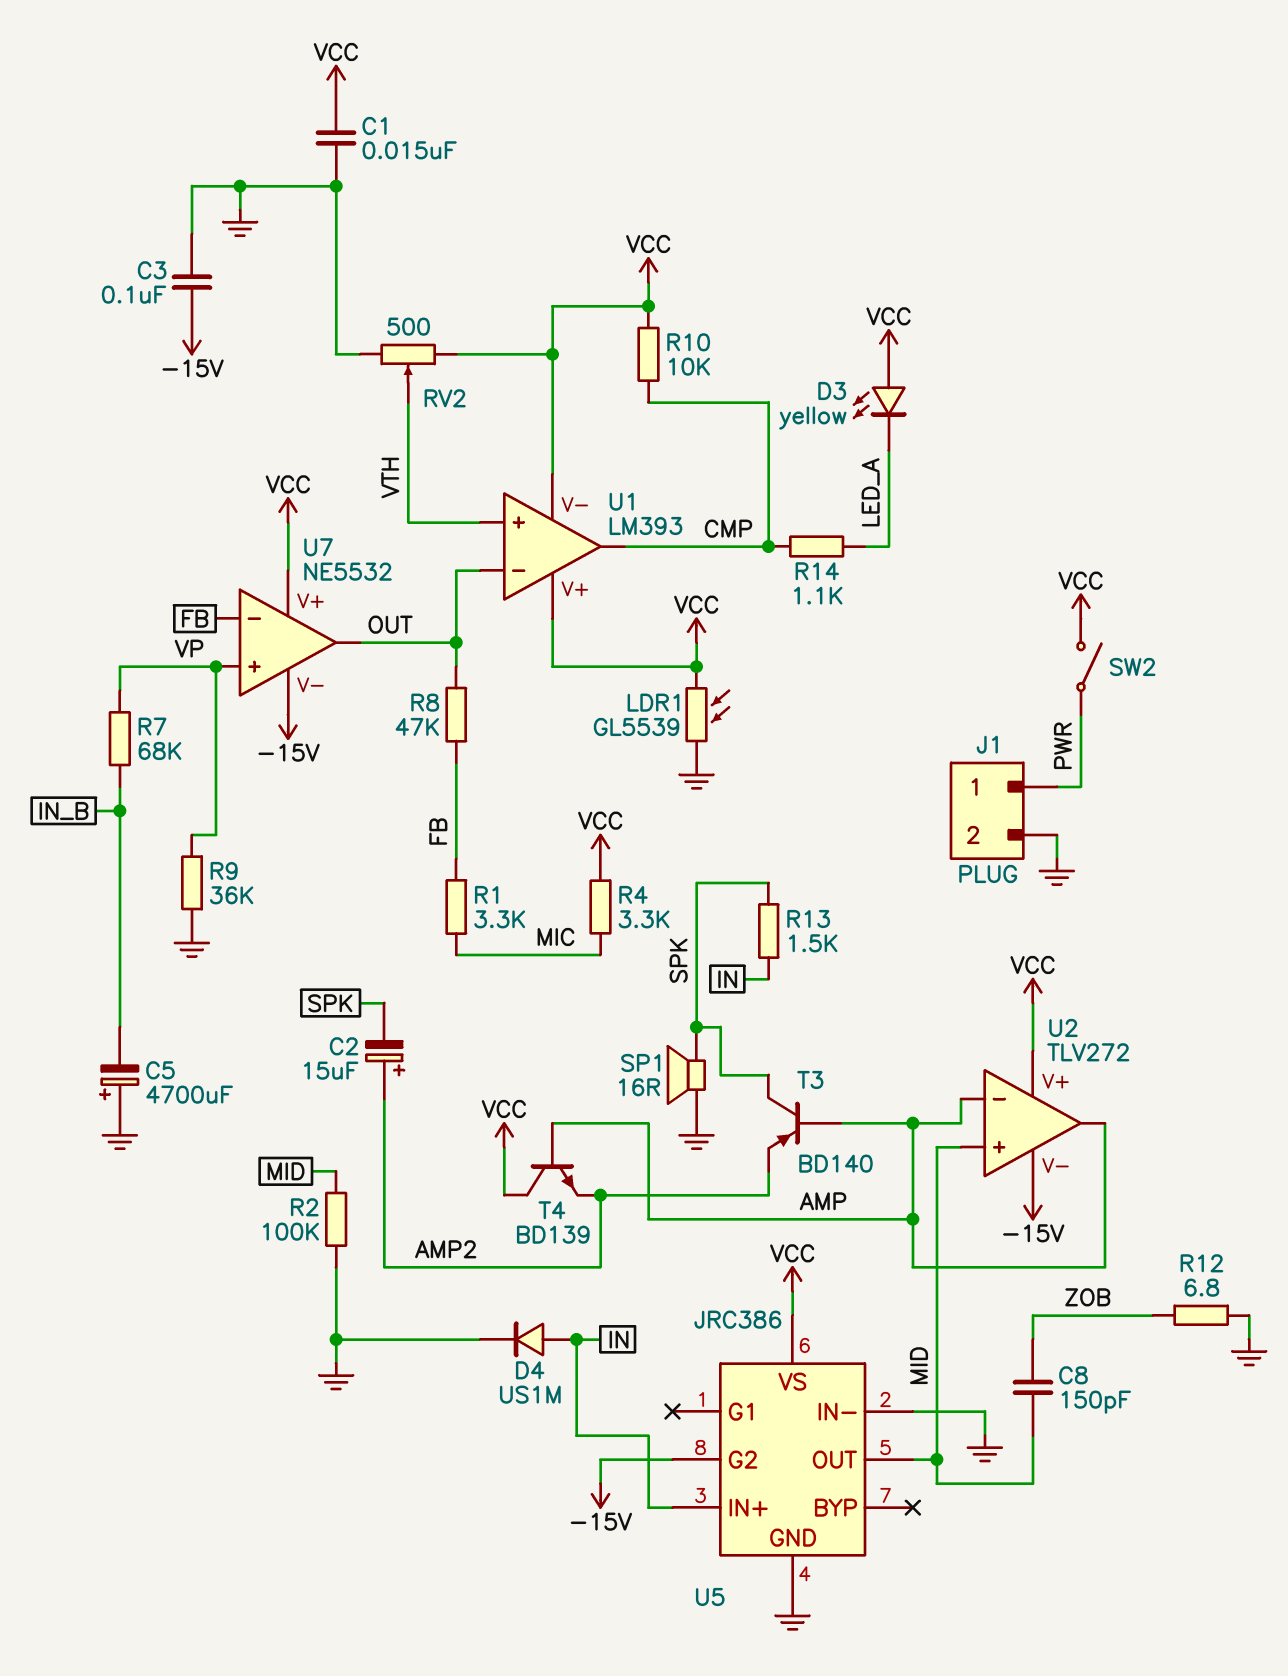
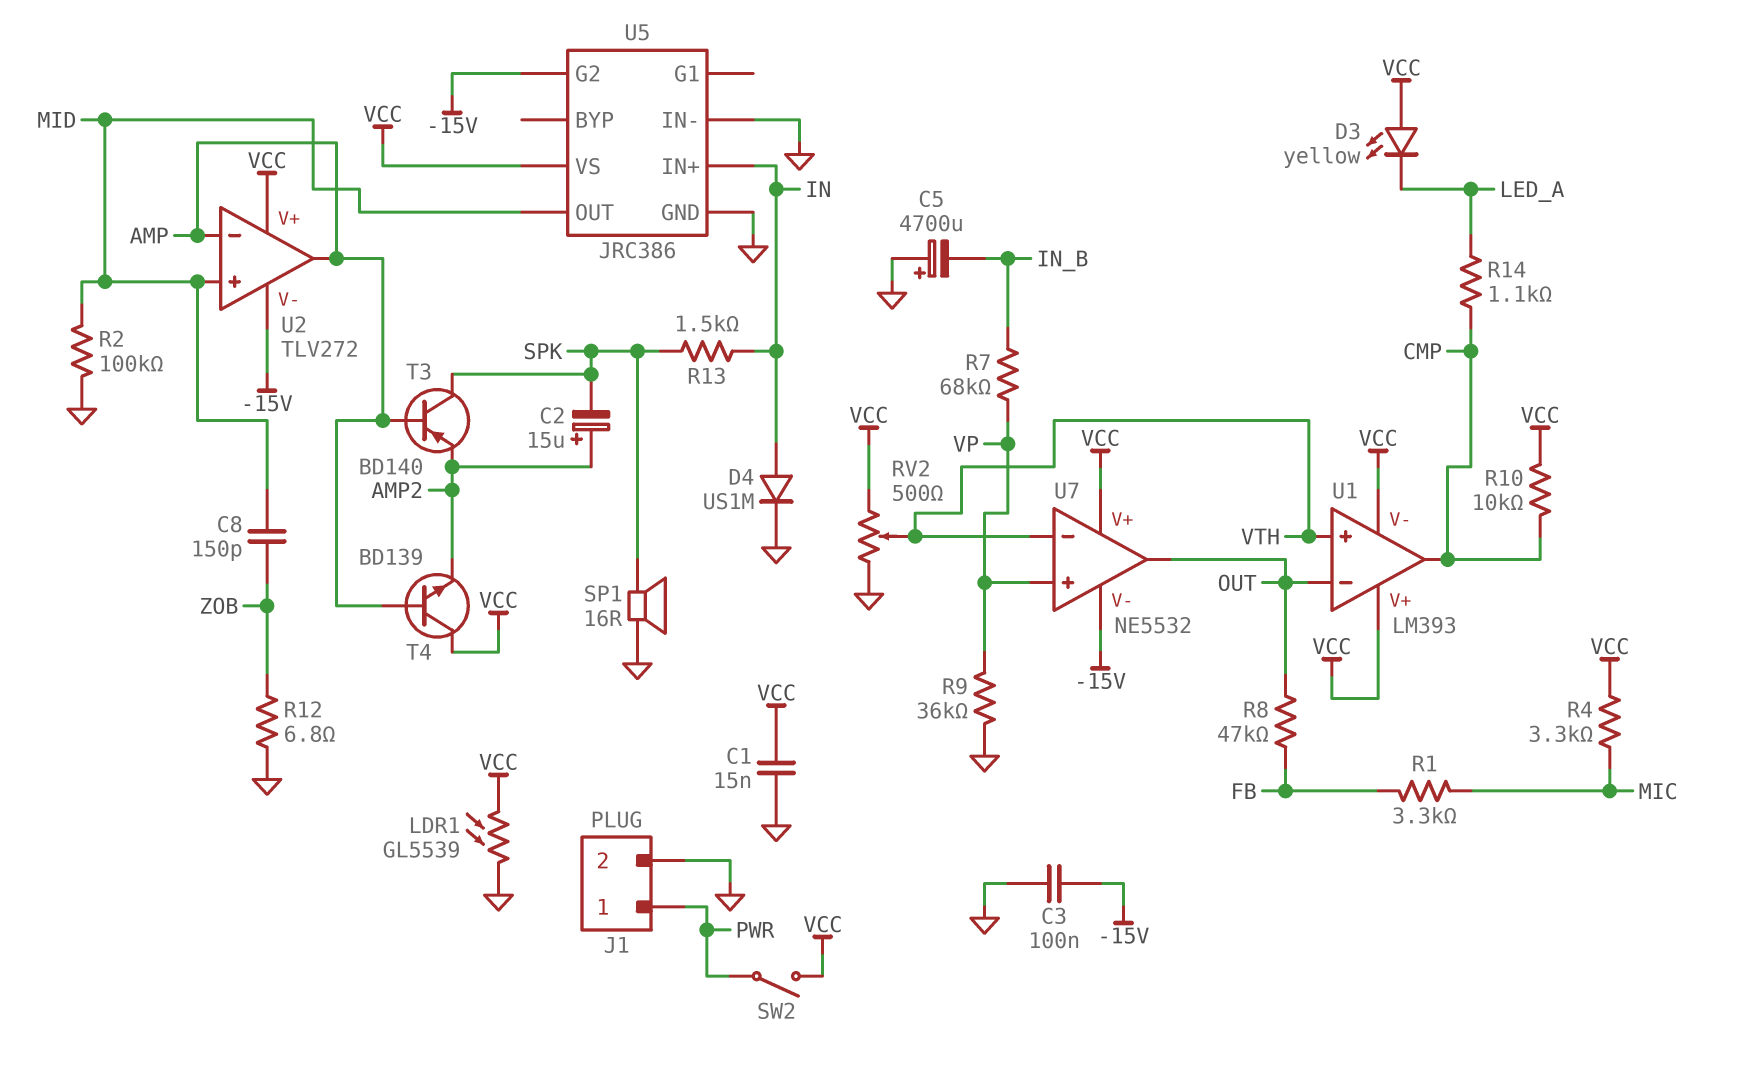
U7 pin in-: FB -> VTH

